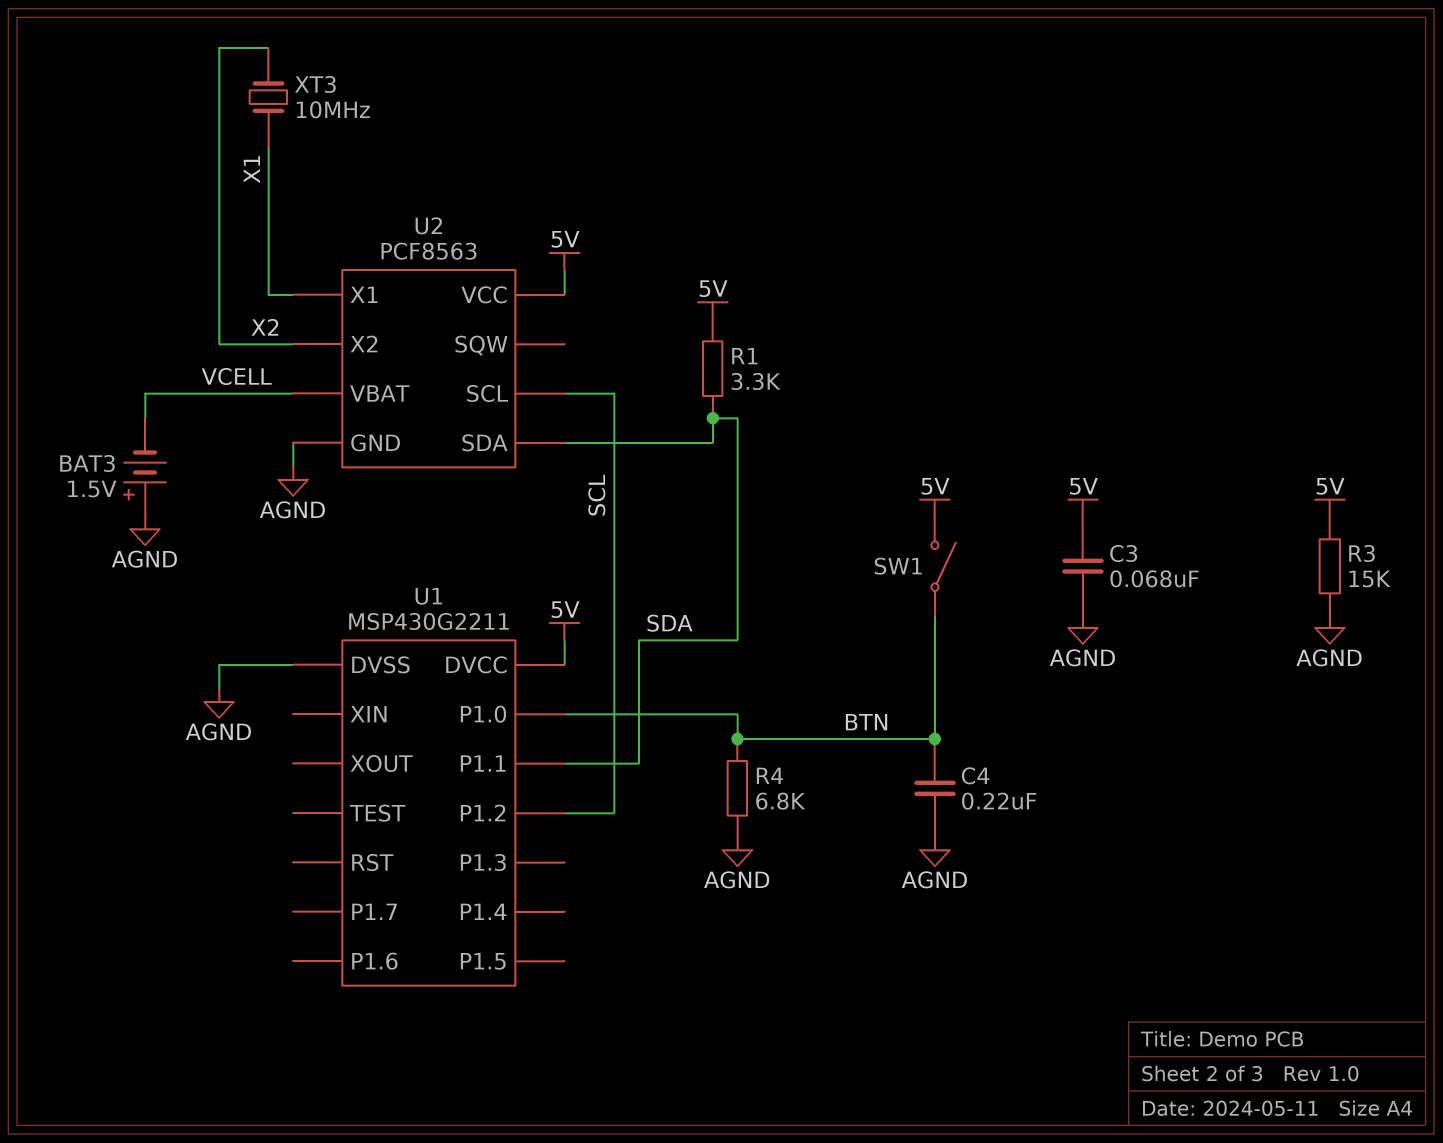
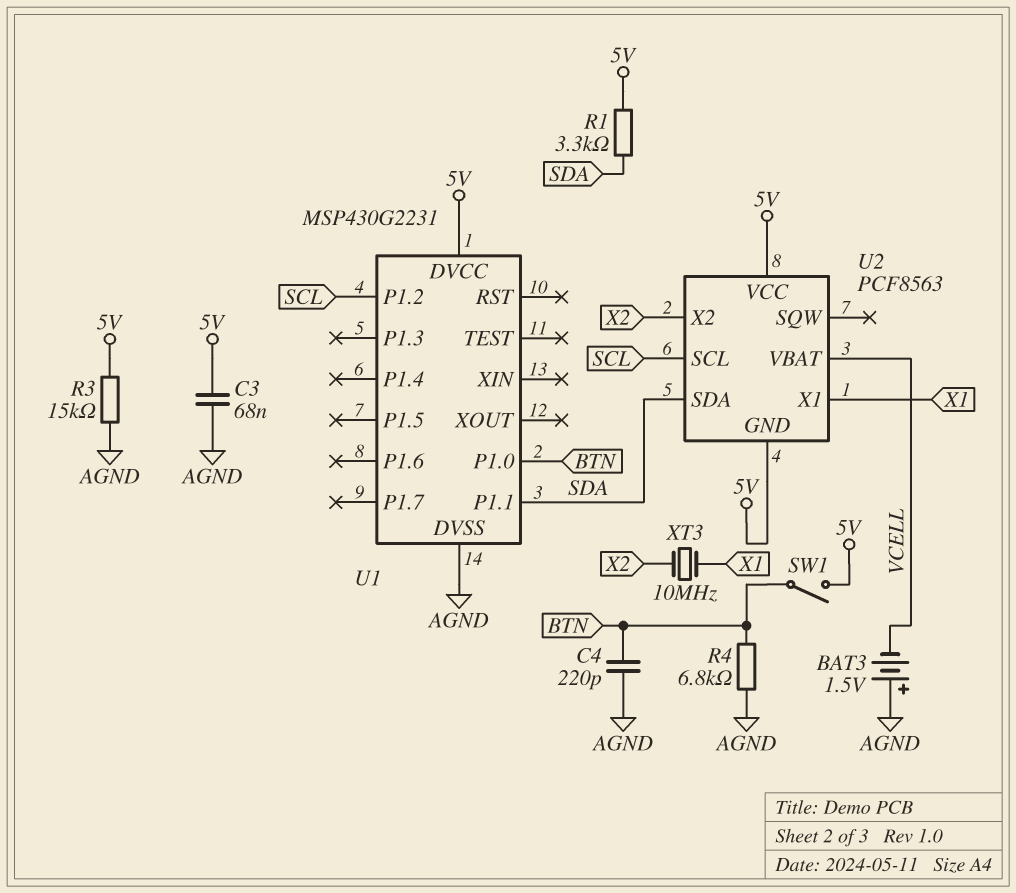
C4: 220nF (AGND, BTN) -> 220pF (AGND, BTN)
U1: MSP430G2211 -> MSP430G2231
U2 pin GND: AGND -> 5V

